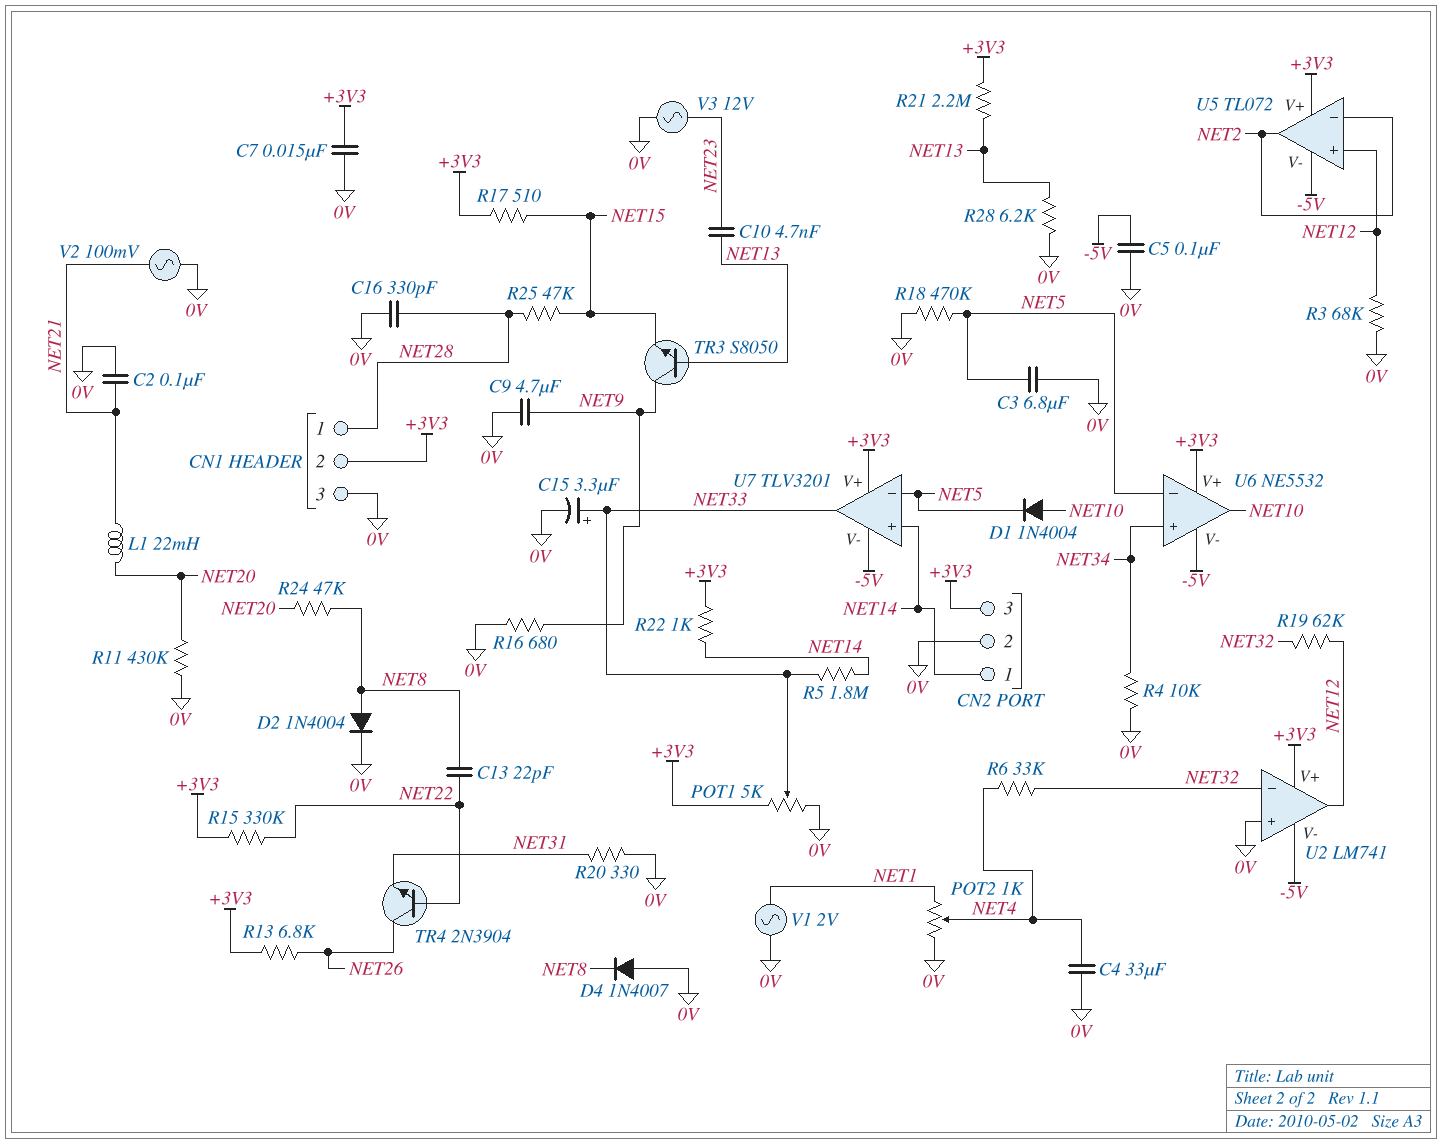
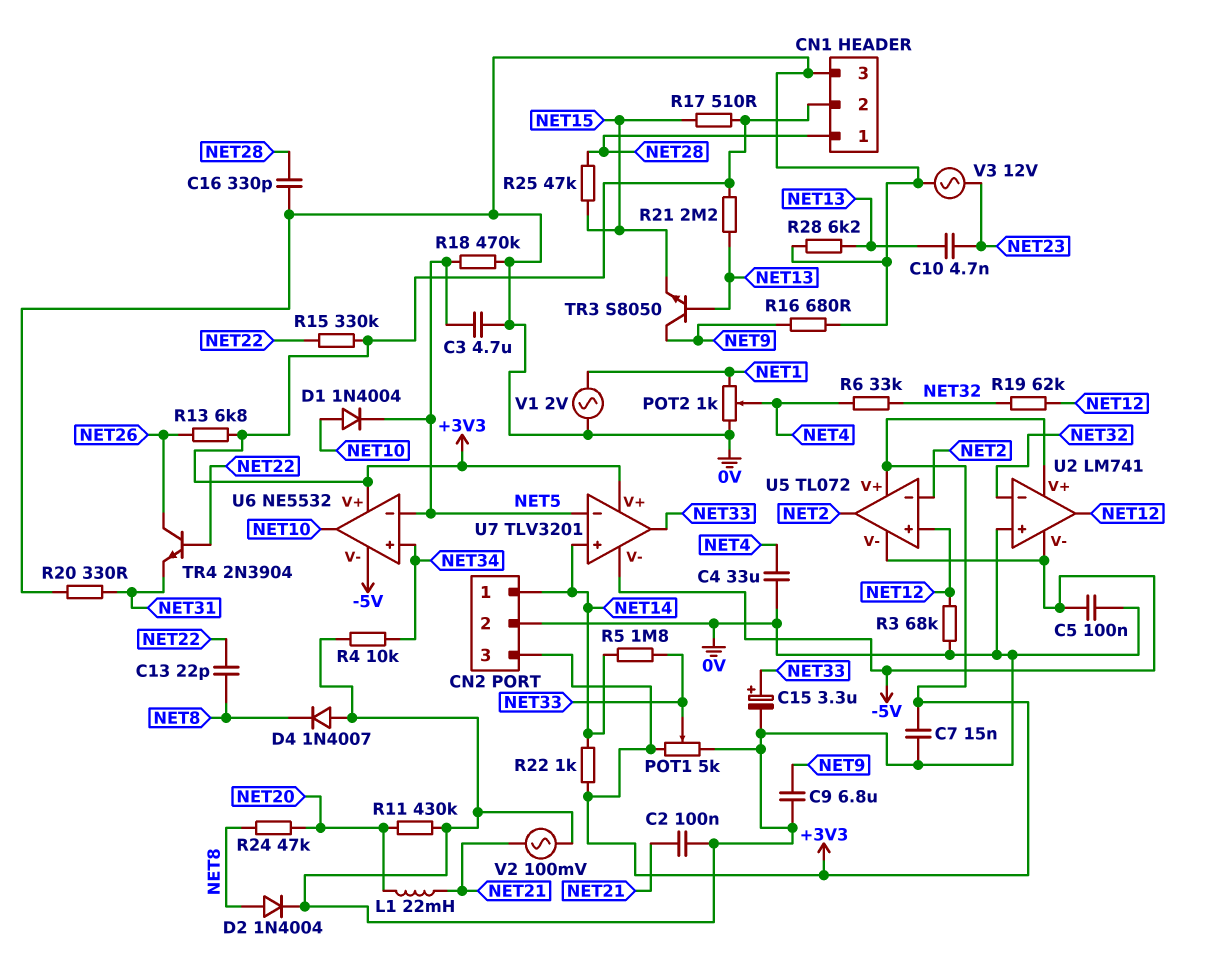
C3: 6.8uF (0V, NET5) -> 4.7uF (0V, NET5)
C9: 4.7uF (0V, NET9) -> 6.8uF (0V, NET9)

